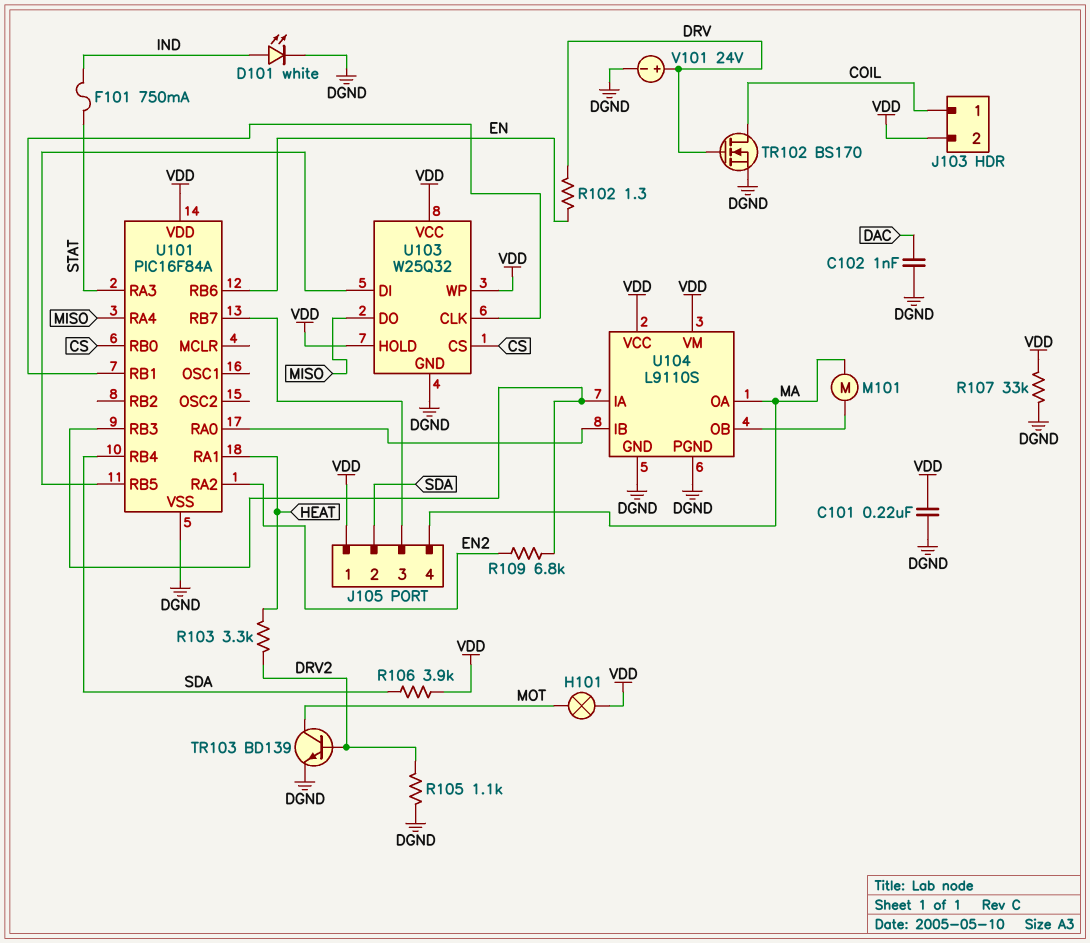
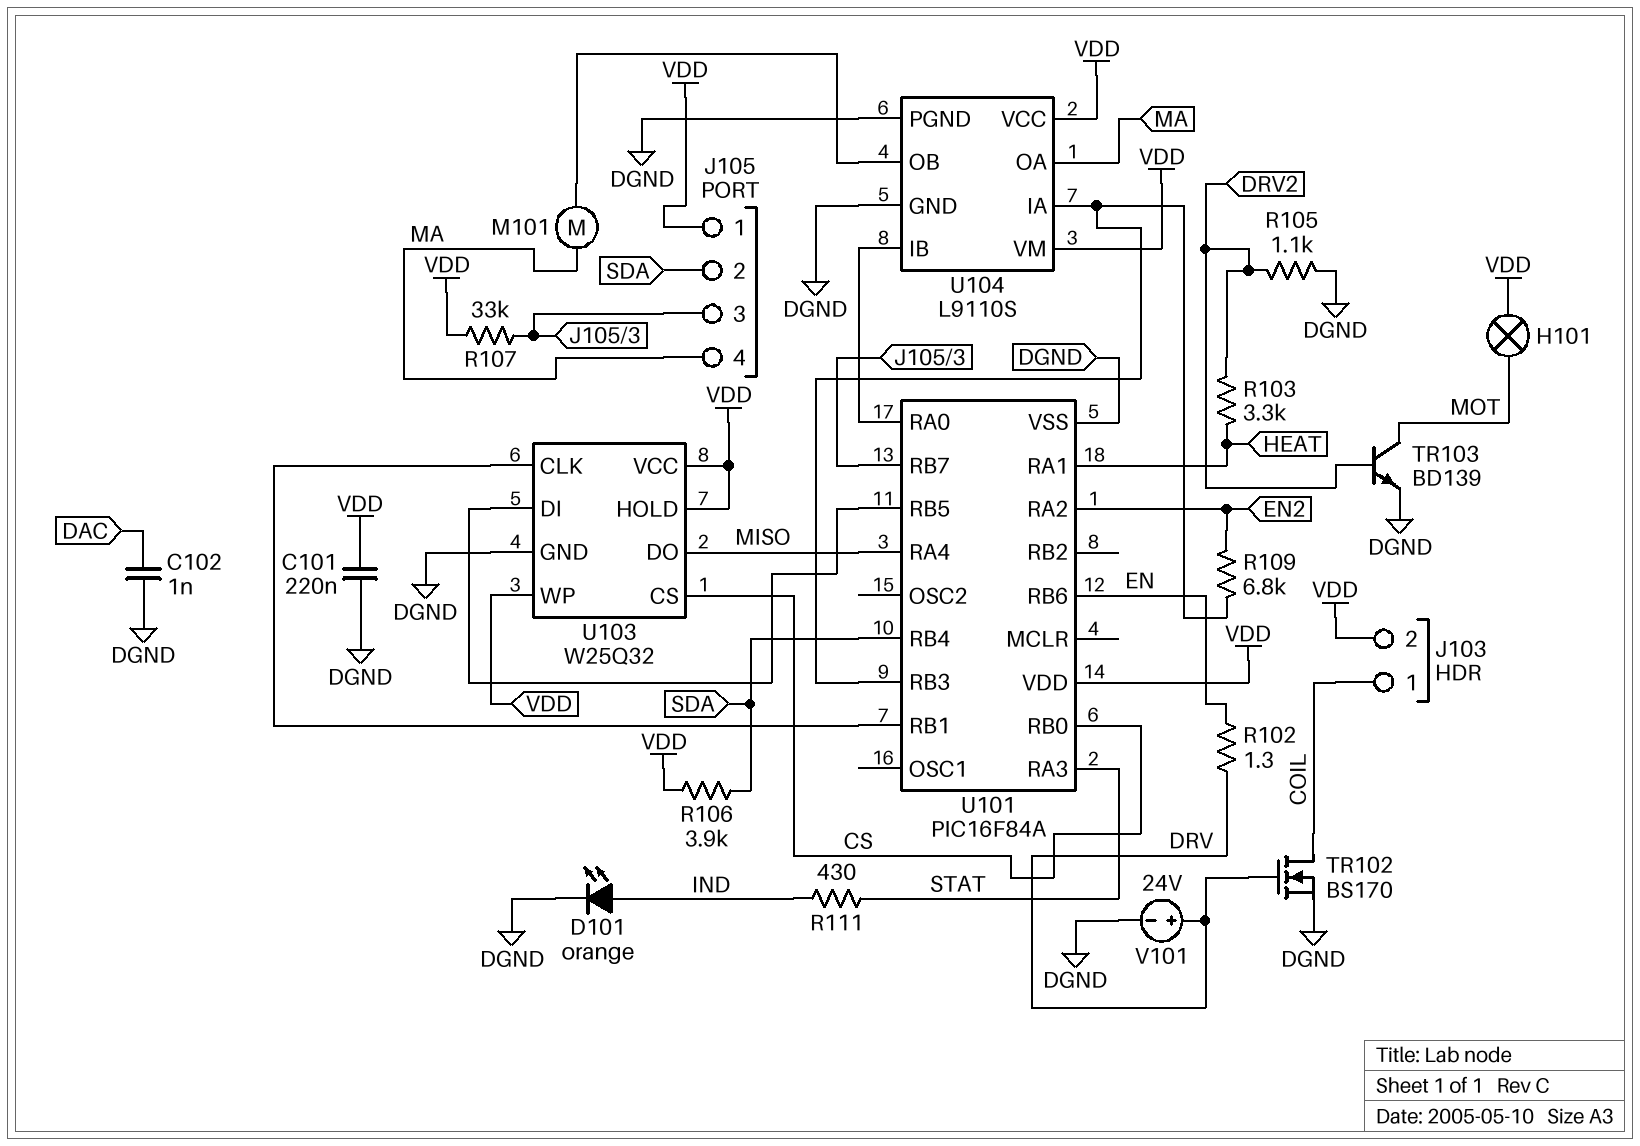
D101: LED white (A IND, K DGND) -> LED orange (A IND, K DGND)
F101: 750mA (IND, STAT) -> none
R107: 33k (DGND, VDD) -> 33k (J105/3, VDD)
R111: none -> 430 (IND, STAT)

